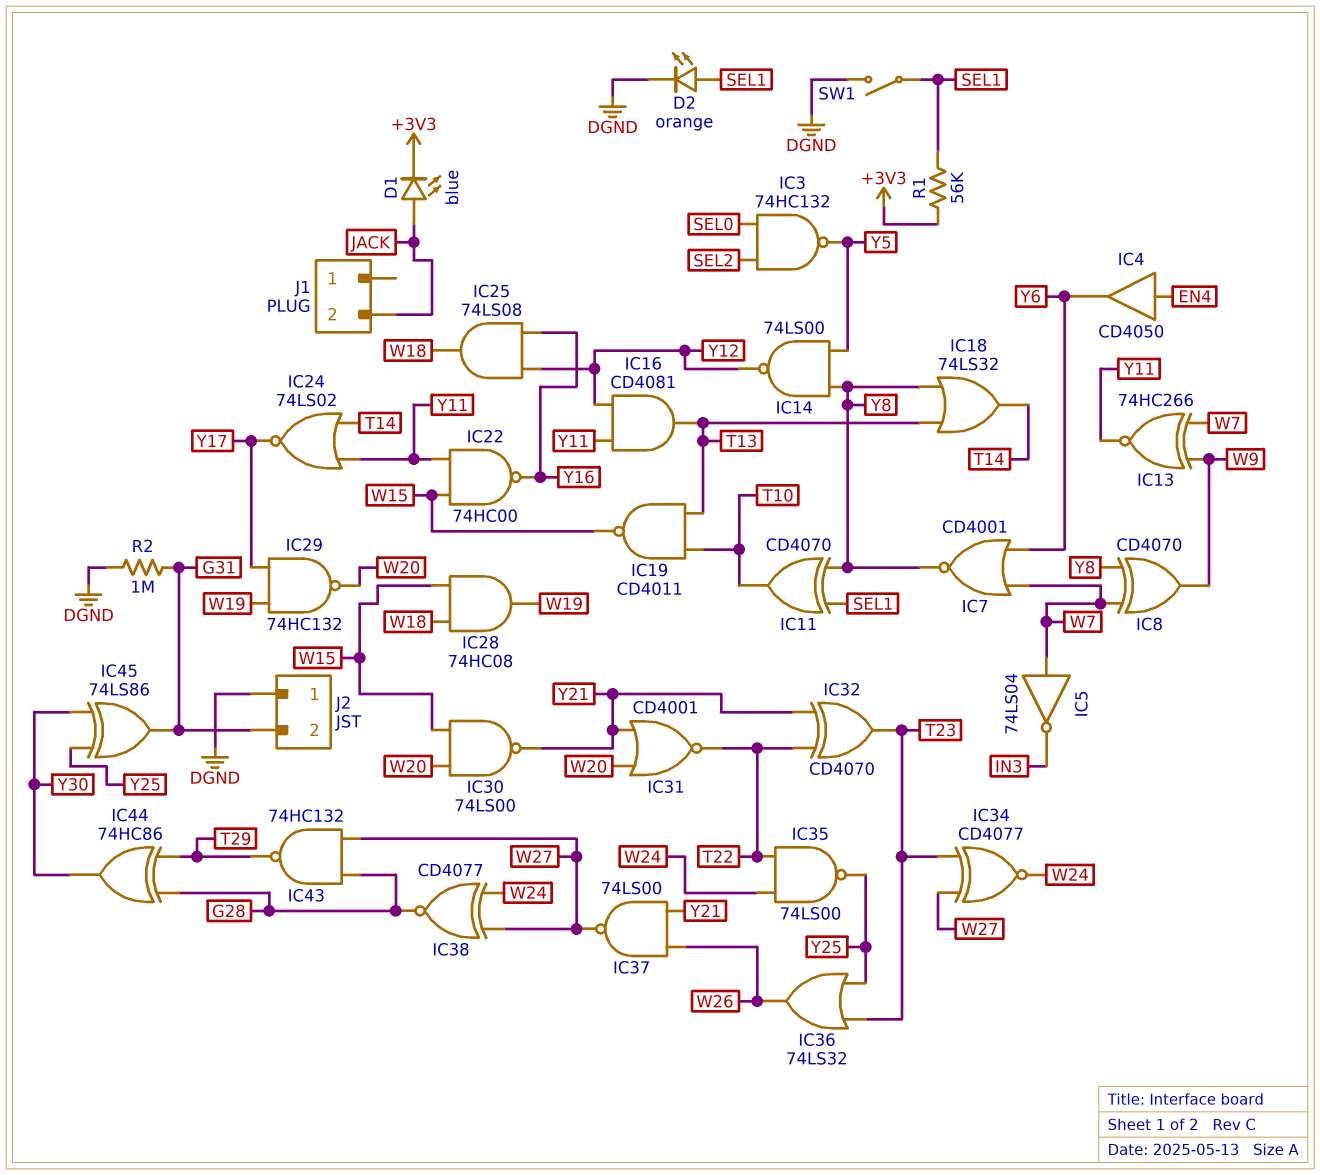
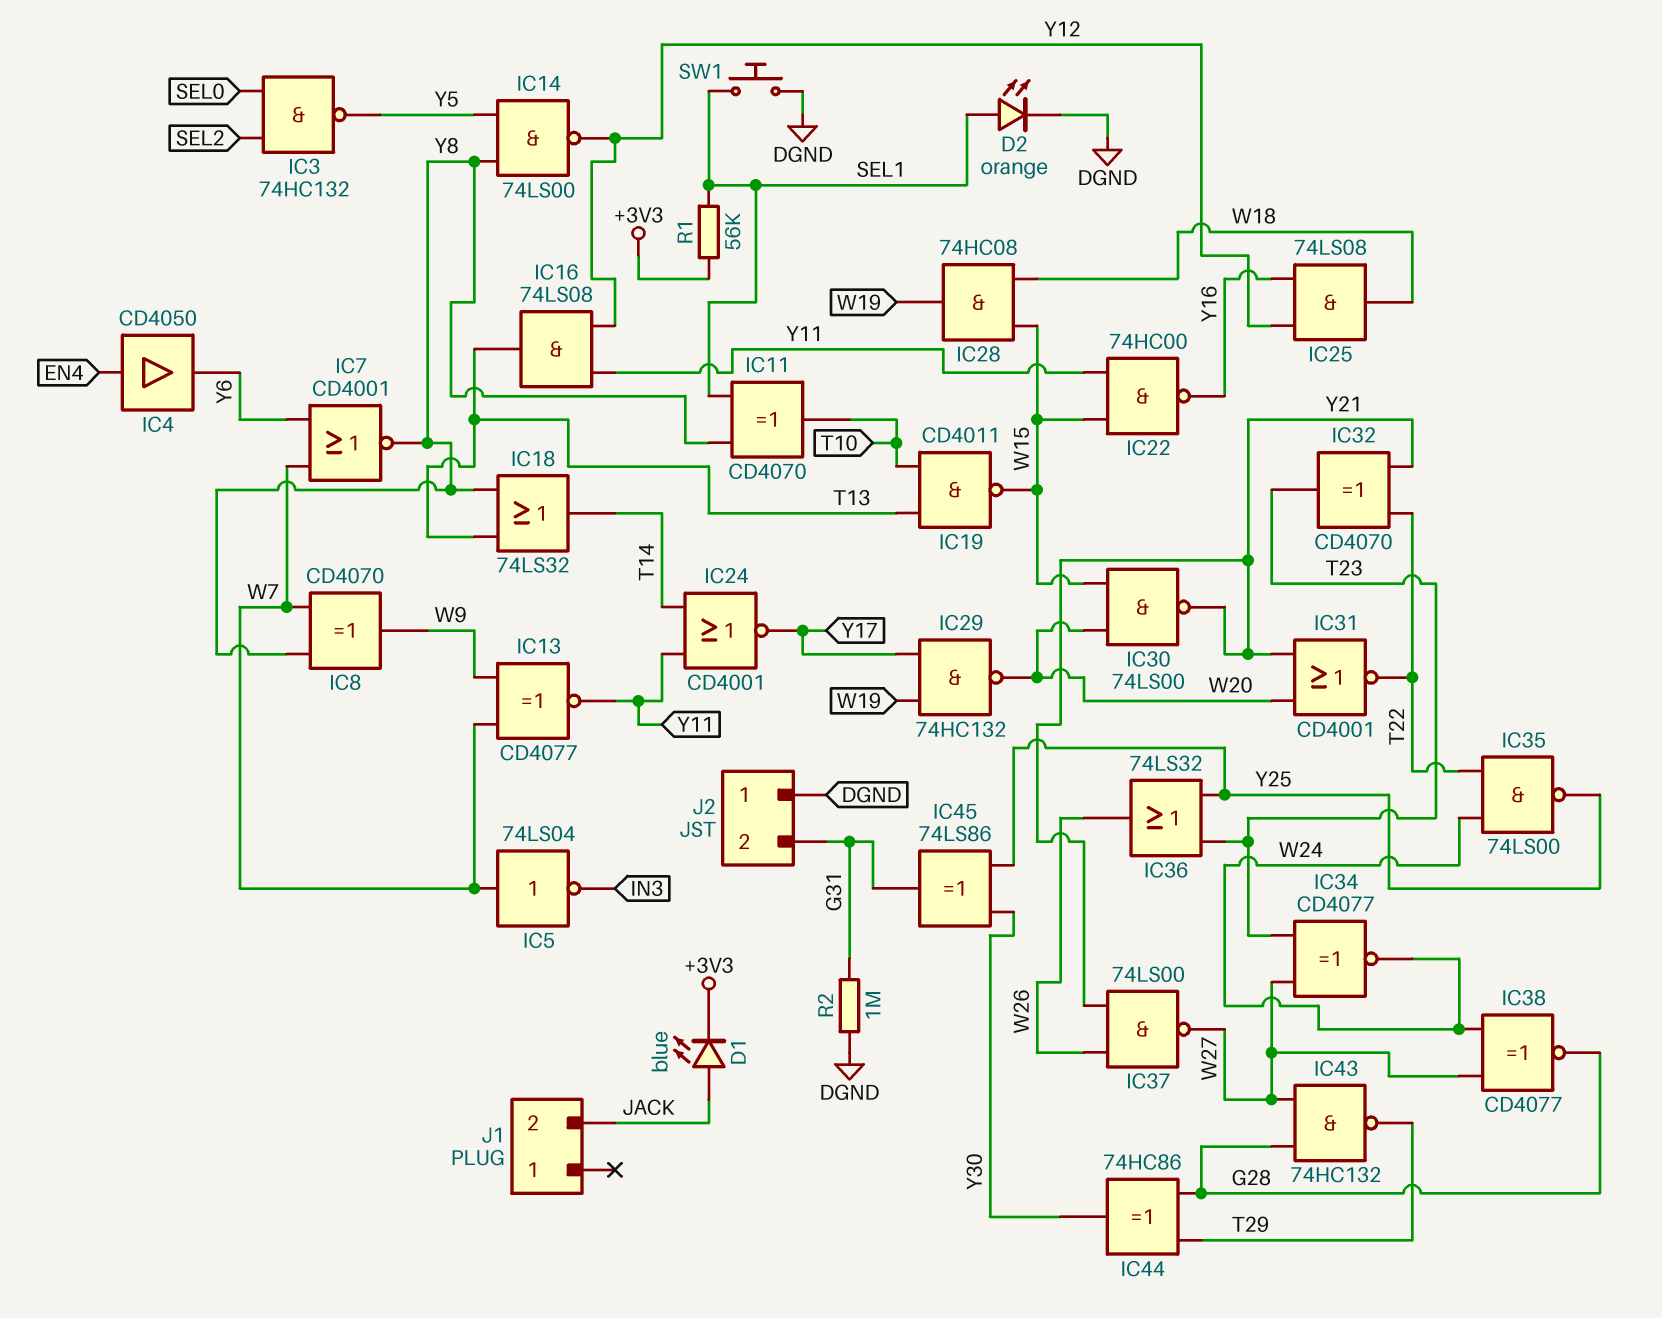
IC13: XNOR 74HC266 (in W7, in W9, out Y11) -> XNOR CD4077 (in W7, in W9, out Y11)
IC16: AND CD4081 (in Y11, in Y12, out T13) -> AND 74LS08 (in Y11, in Y12, out T13)
IC24: NOR 74LS02 (in T14, in Y11, out Y17) -> NOR CD4001 (in T14, in Y11, out Y17)
SW1: switch (DGND, SEL1) -> button (DGND, SEL1)

